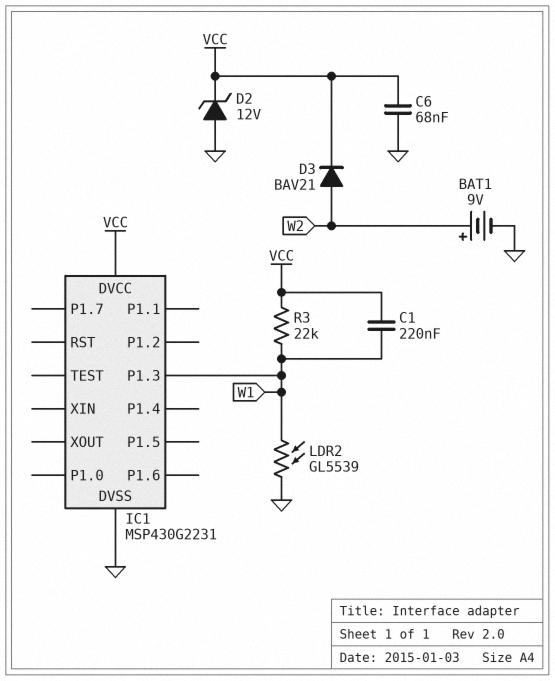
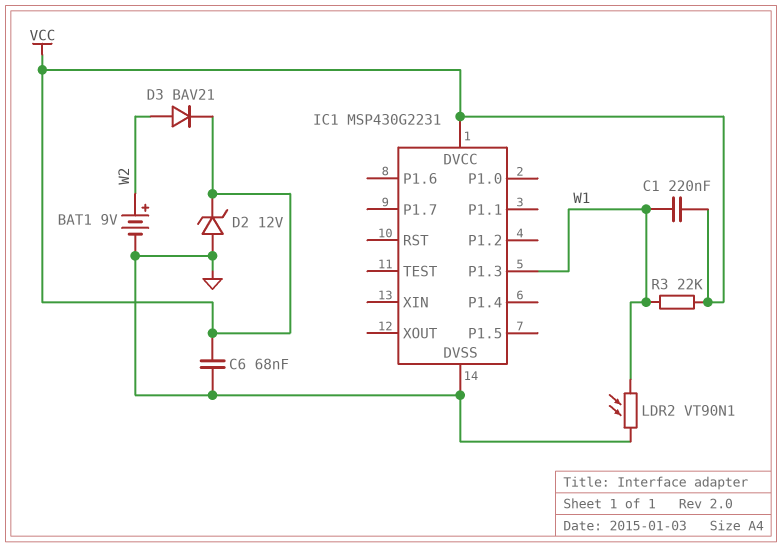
LDR2: GL5539 (GND, W1) -> VT90N1 (GND, W1)

